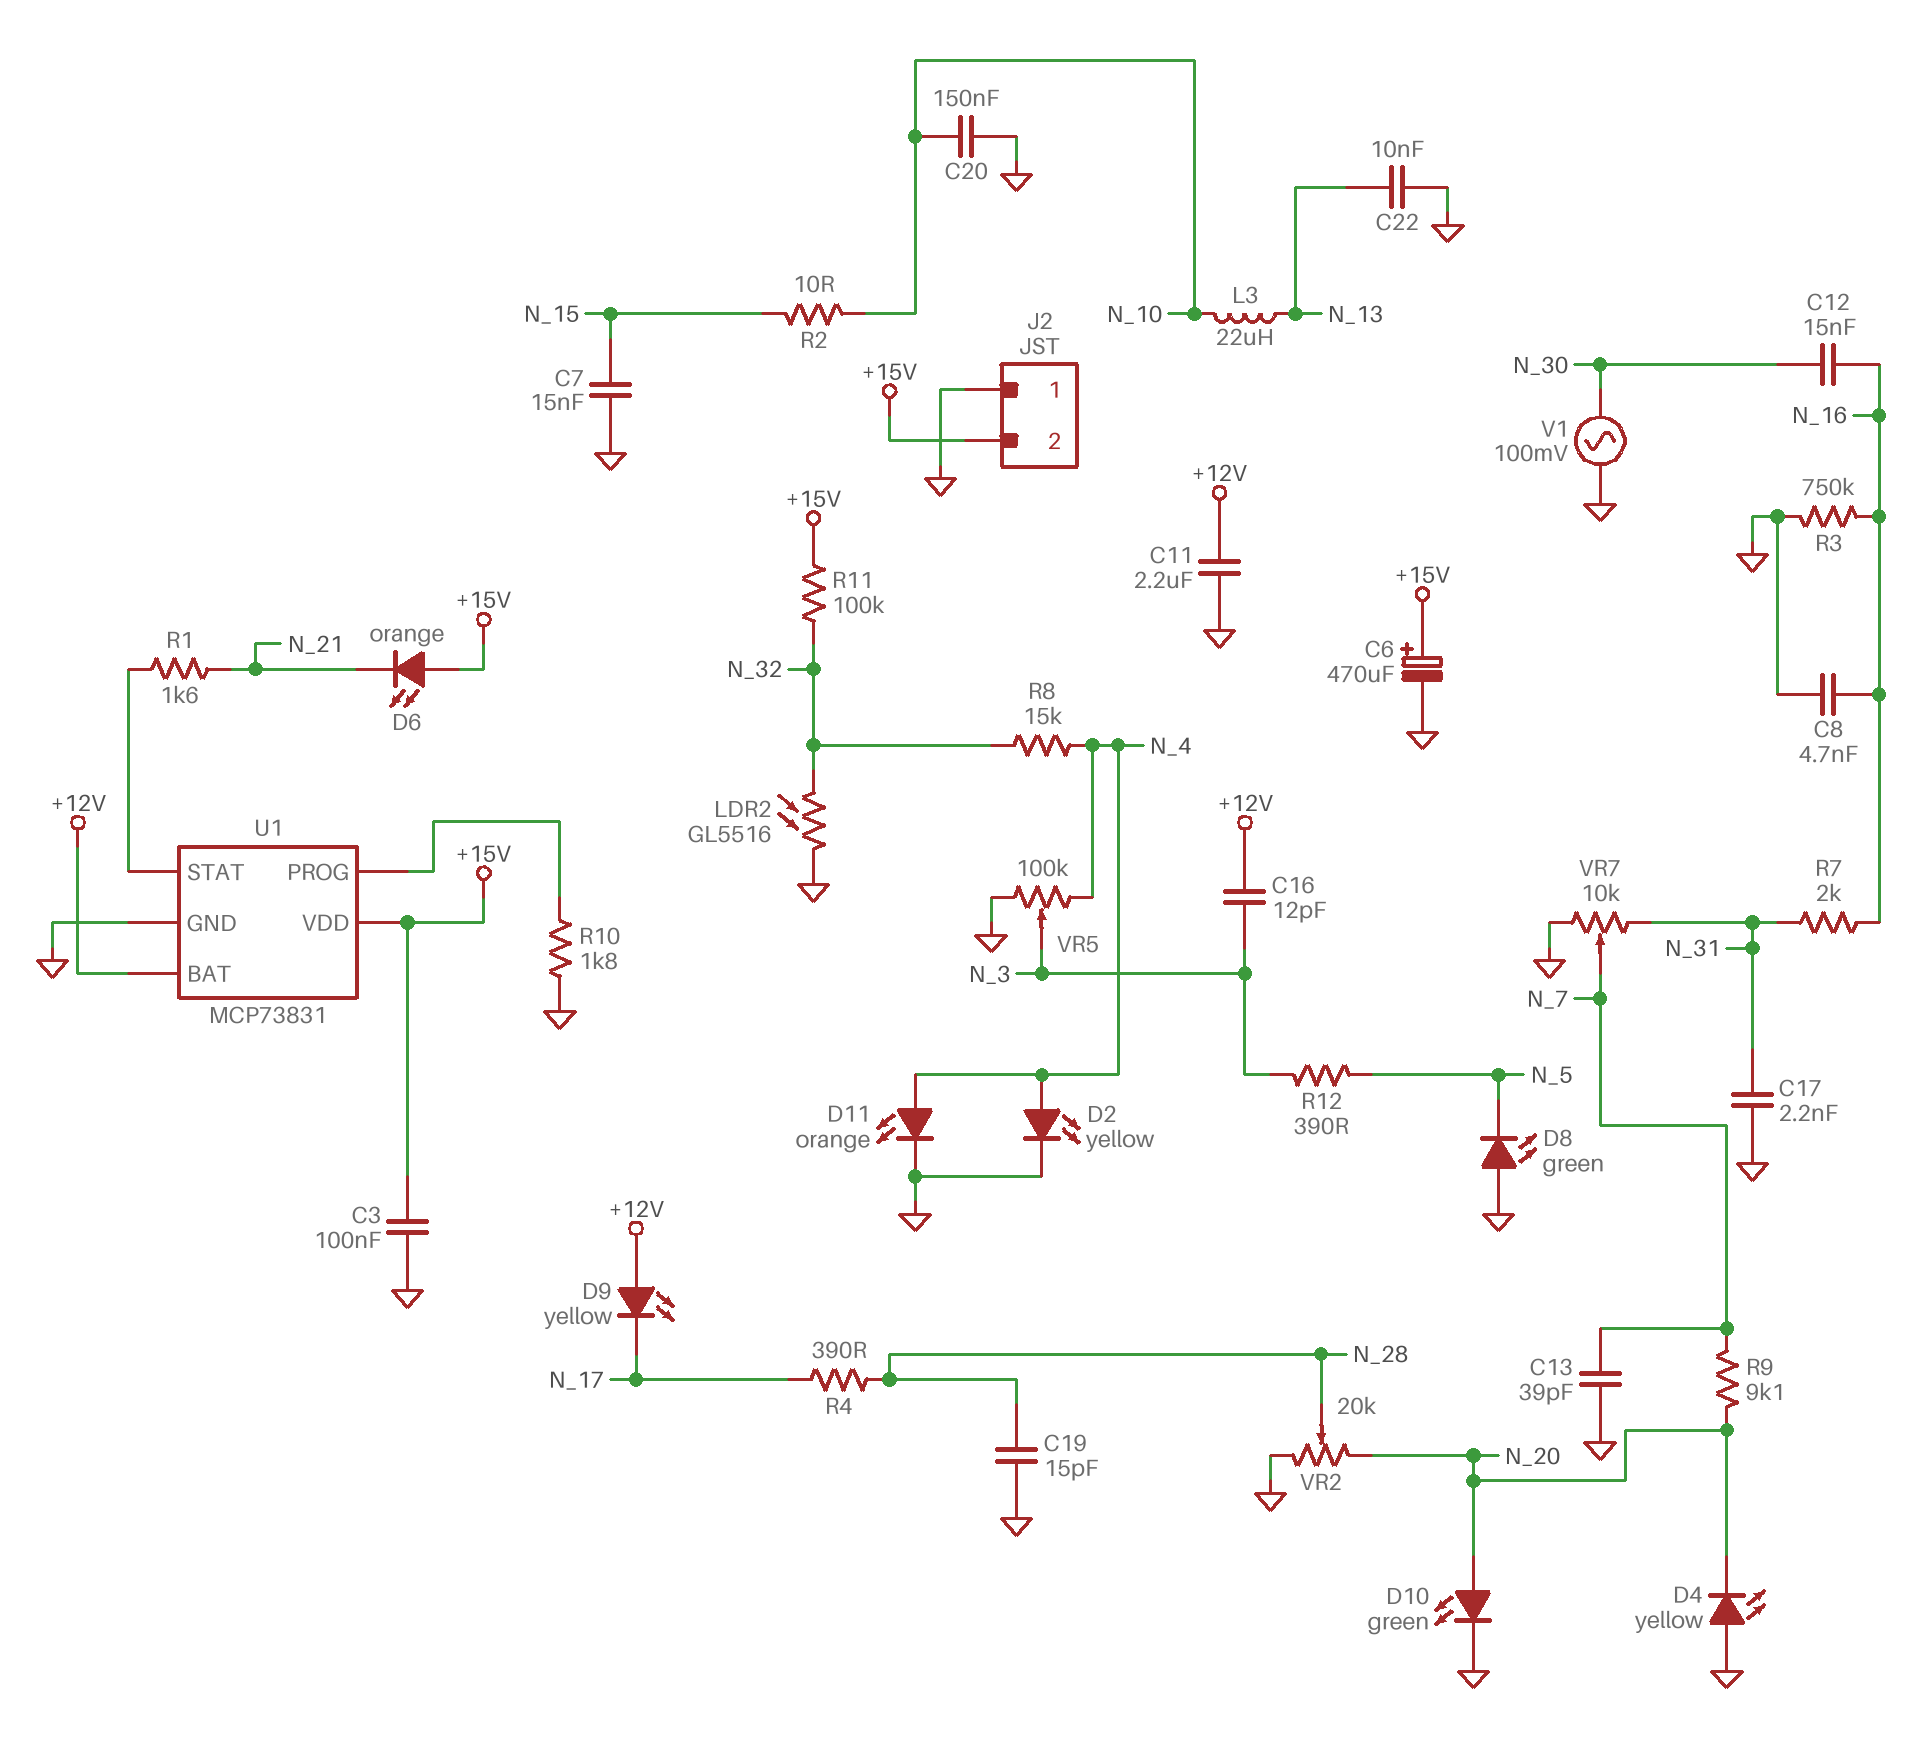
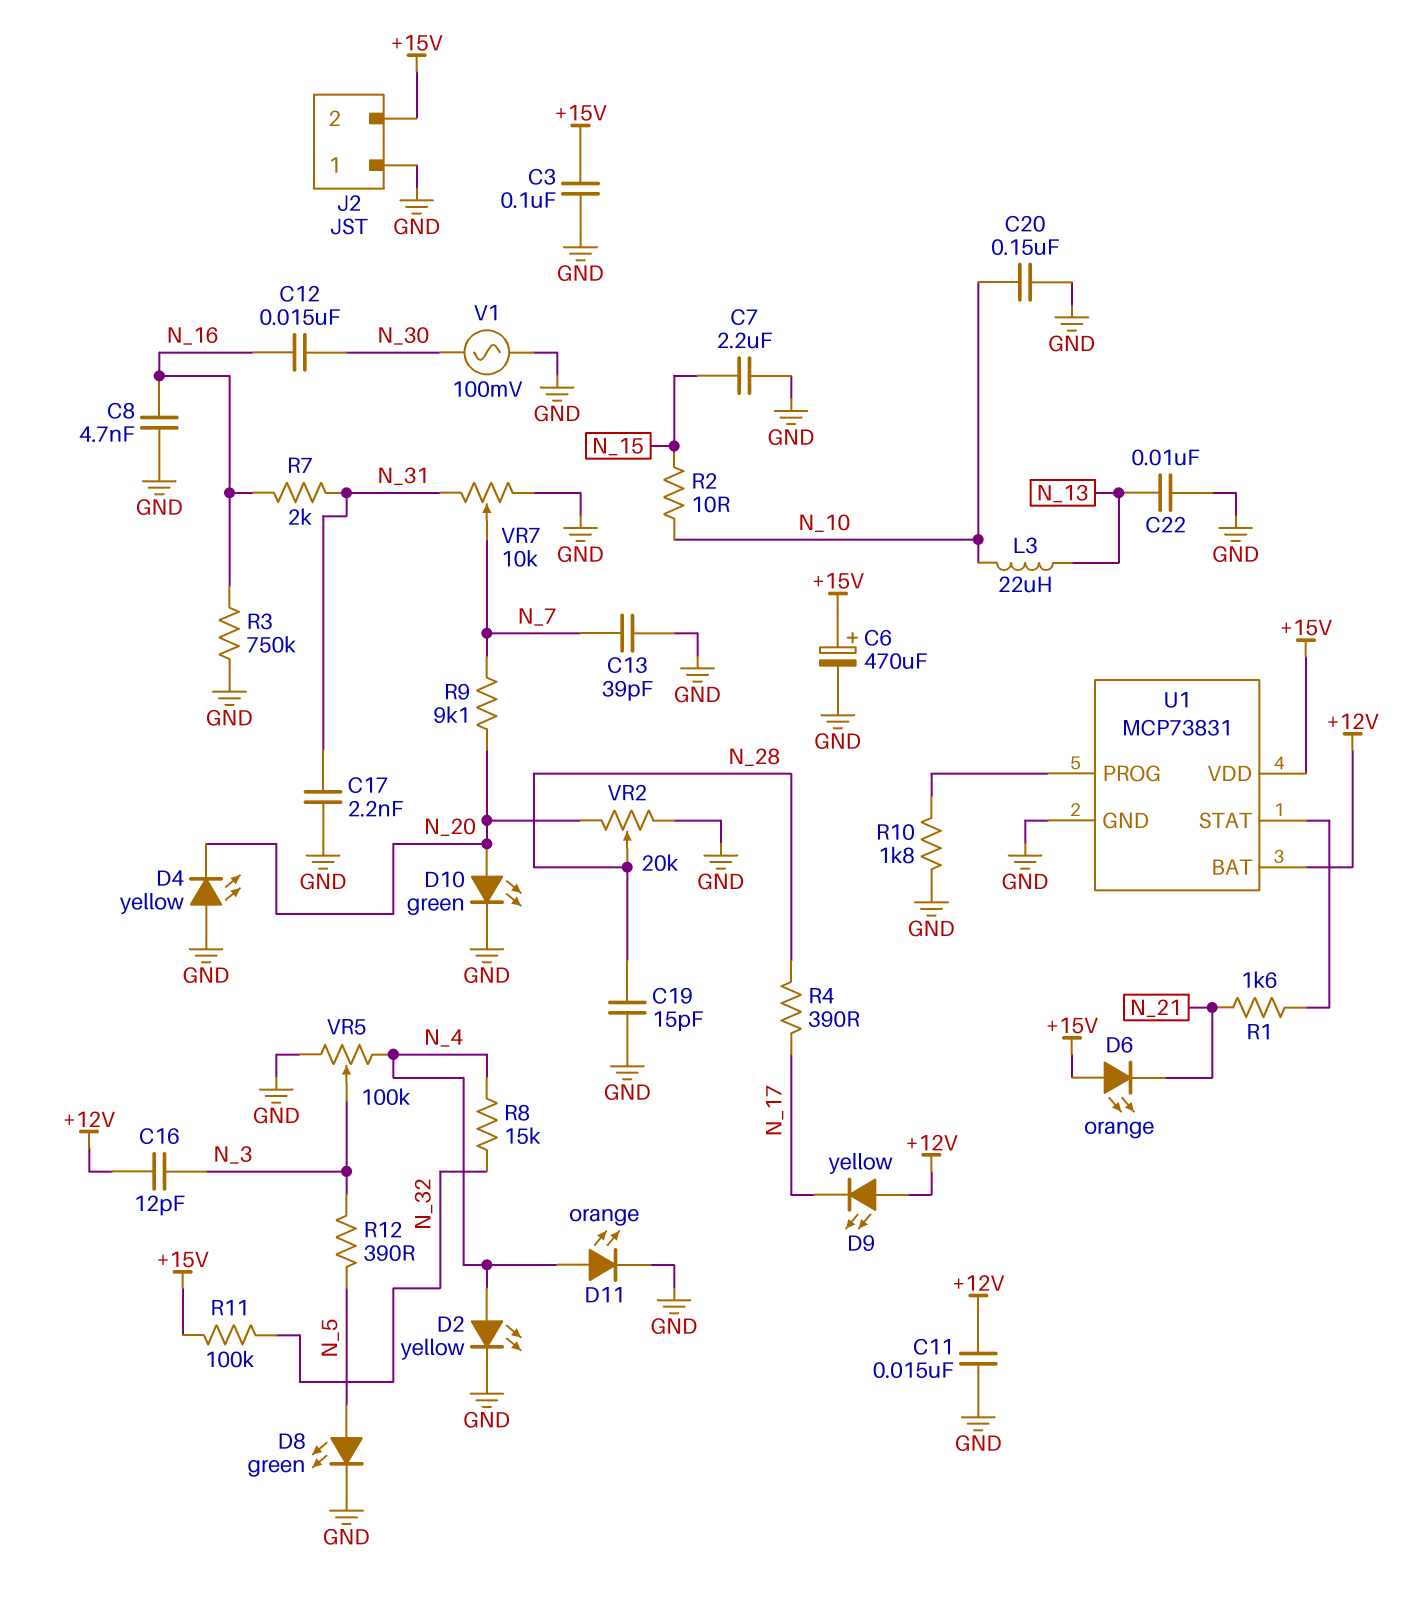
C7: 15nF (GND, N_15) -> 2.2uF (GND, N_15)
C11: 2.2uF (+12V, GND) -> 15nF (+12V, GND)
D8: LED green (A GND, K N_5) -> LED green (A N_5, K GND)
LDR2: GL5516 (GND, N_32) -> none

